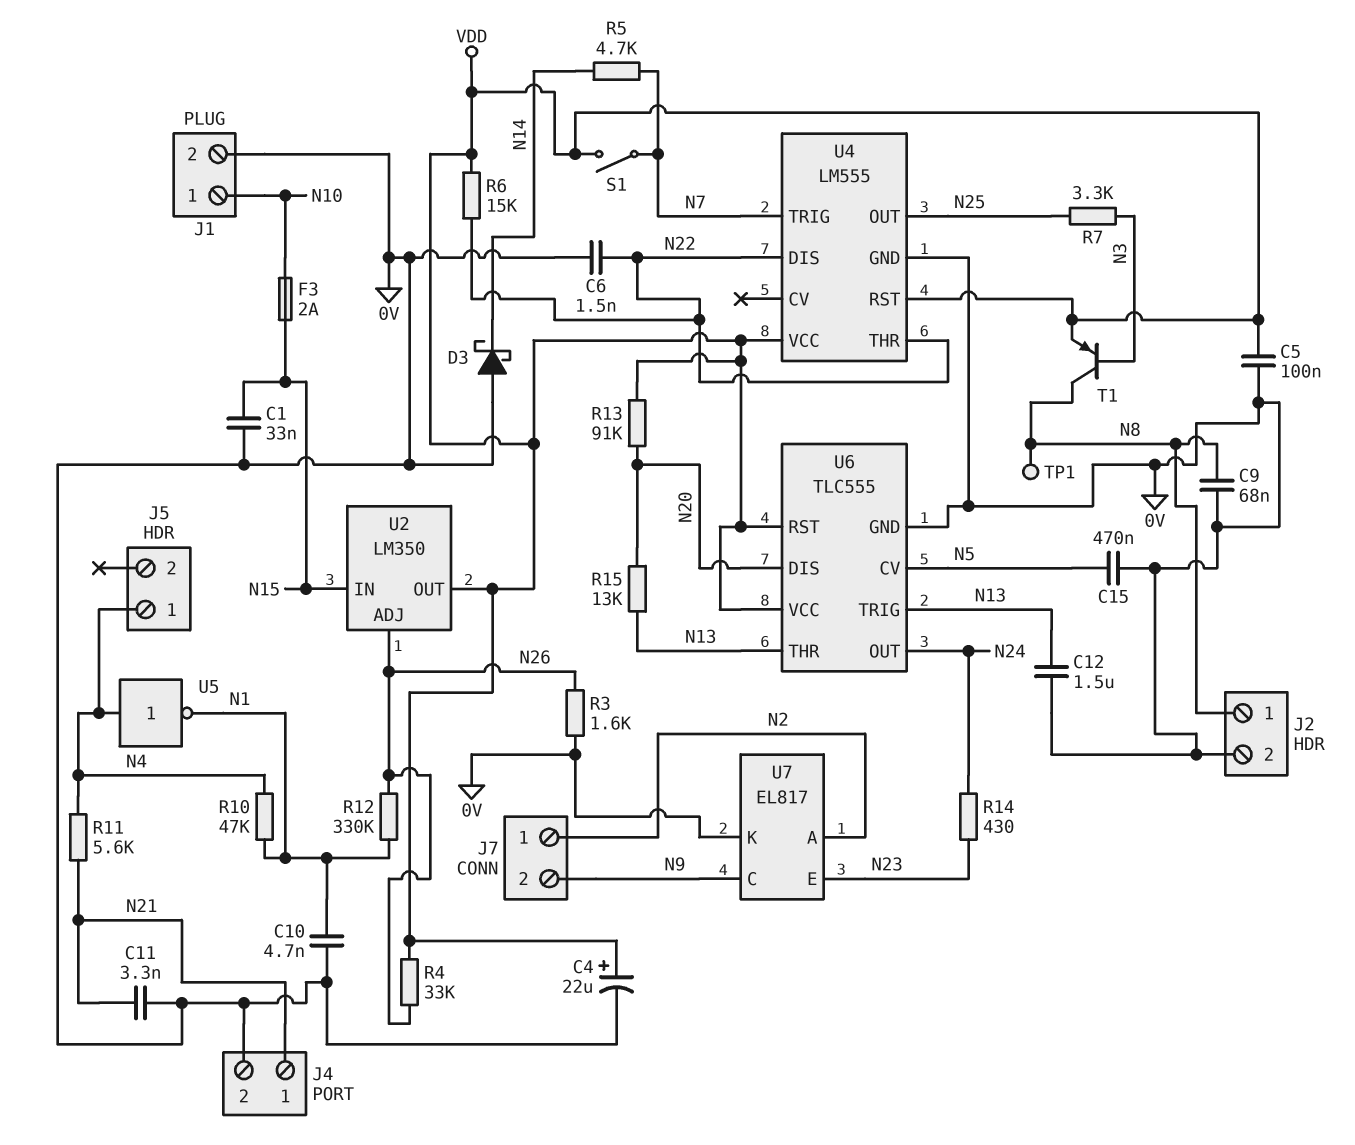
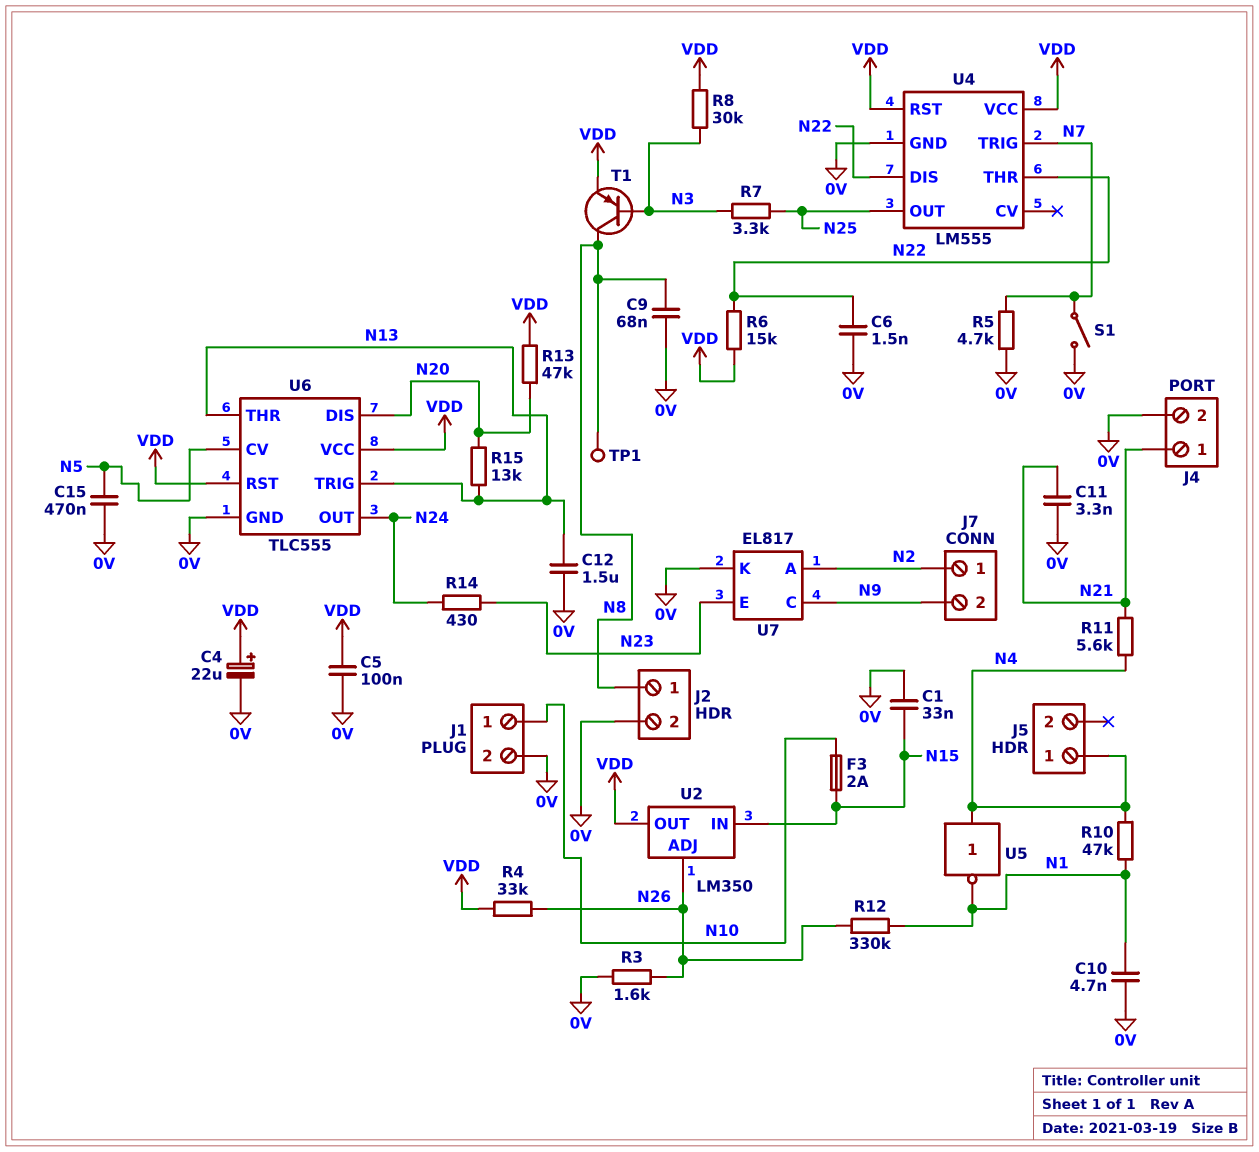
D3: schottky (A 0V, K N14) -> none
R5: 4.7k (N7, N14) -> 4.7k (0V, N7)
R8: none -> 30k (N3, VDD)
R13: 91k (N20, VDD) -> 47k (N20, VDD)
S1: switch (N7, VDD) -> switch (0V, N7)

